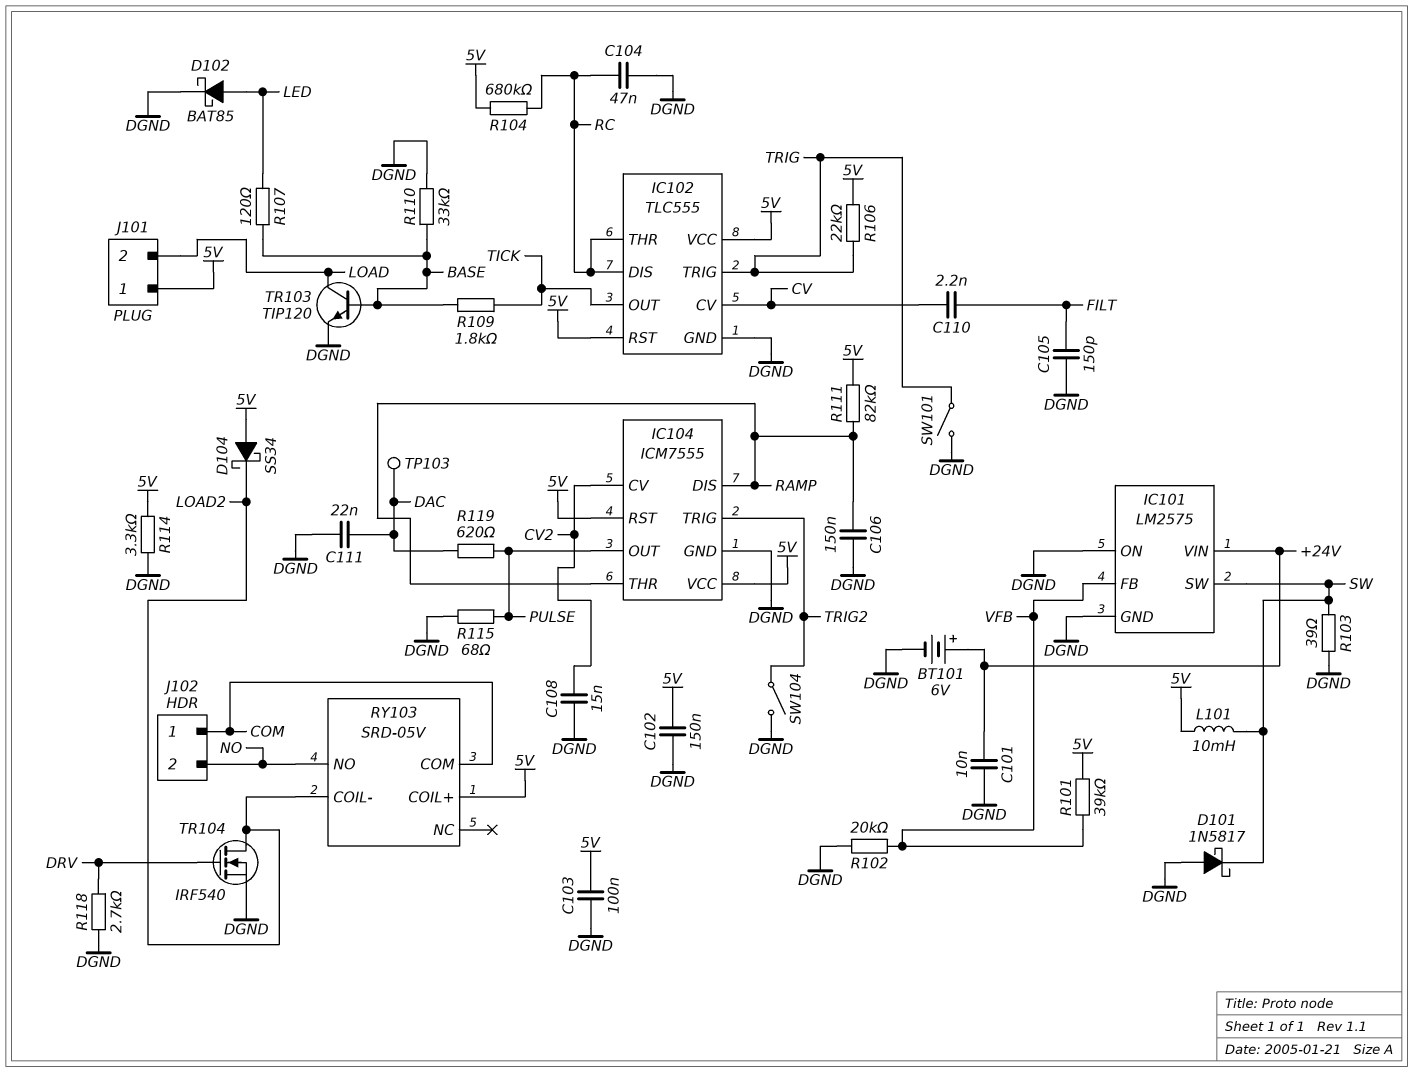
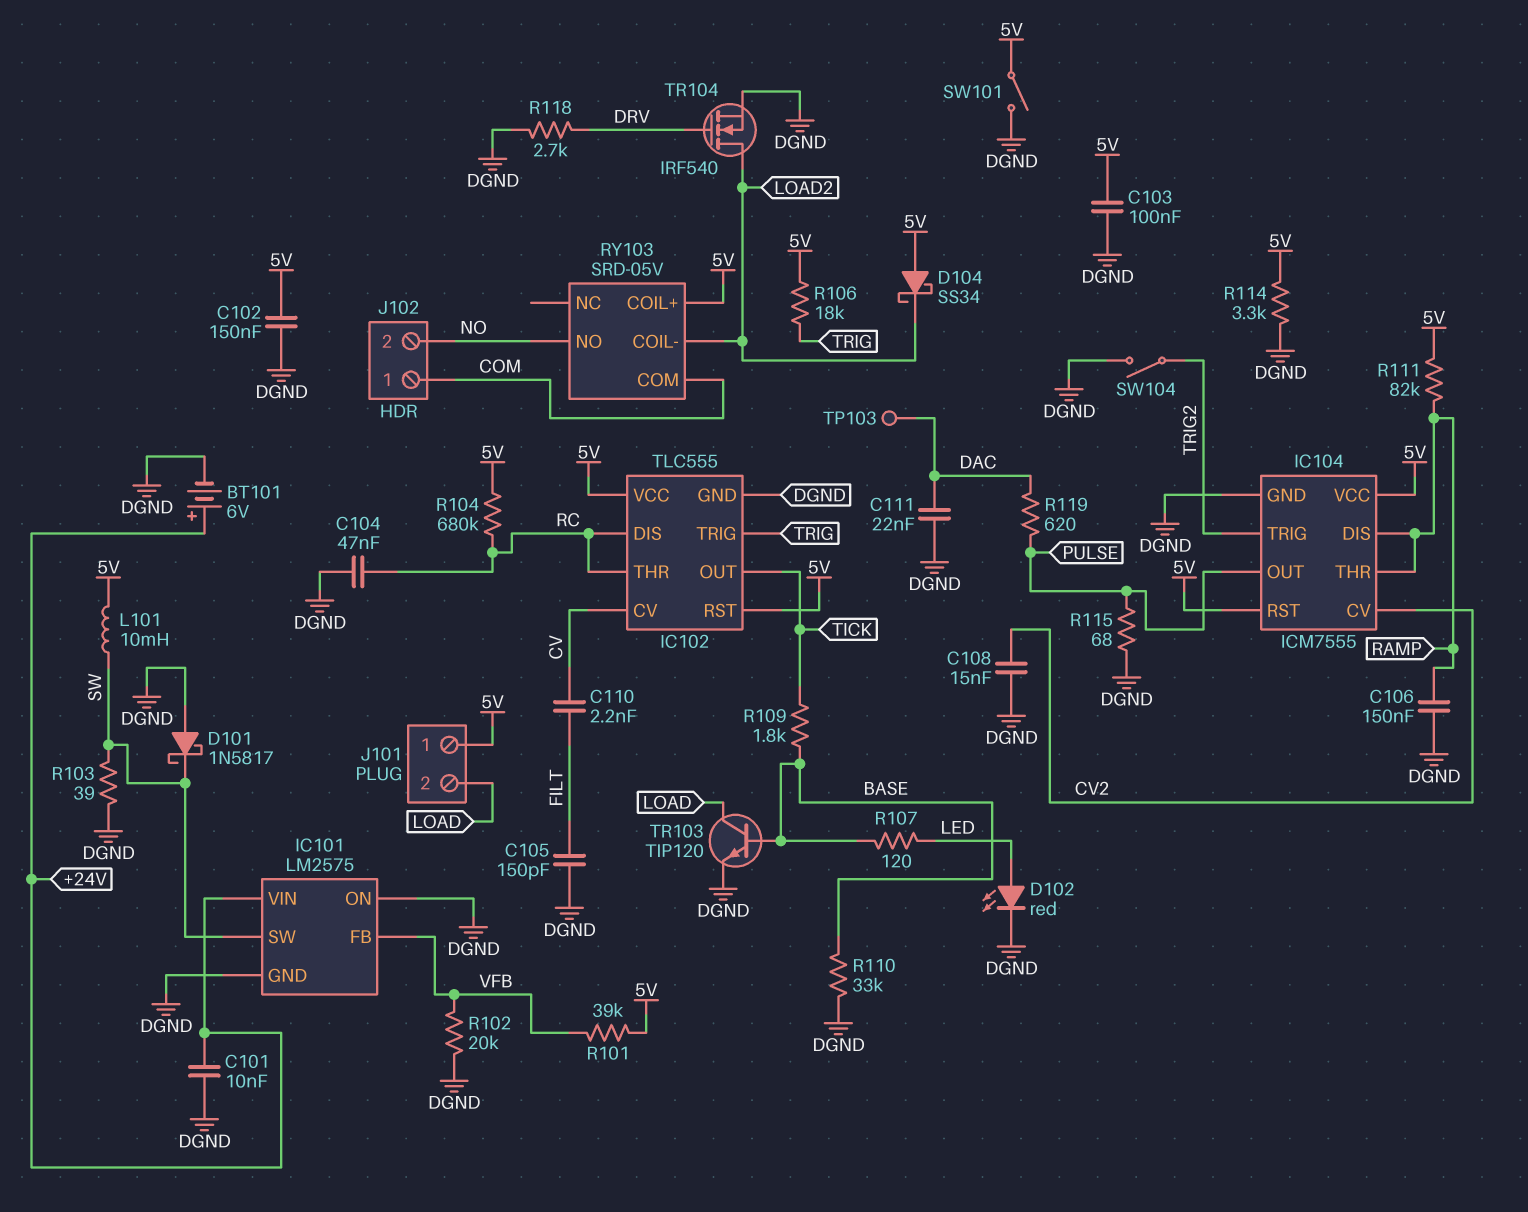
D102: schottky BAT85 (A LED, K DGND) -> LED red (A LED, K DGND)
R106: 22k (5V, TRIG) -> 18k (5V, TRIG)
SW101: switch (DGND, TRIG) -> switch (5V, DGND)

